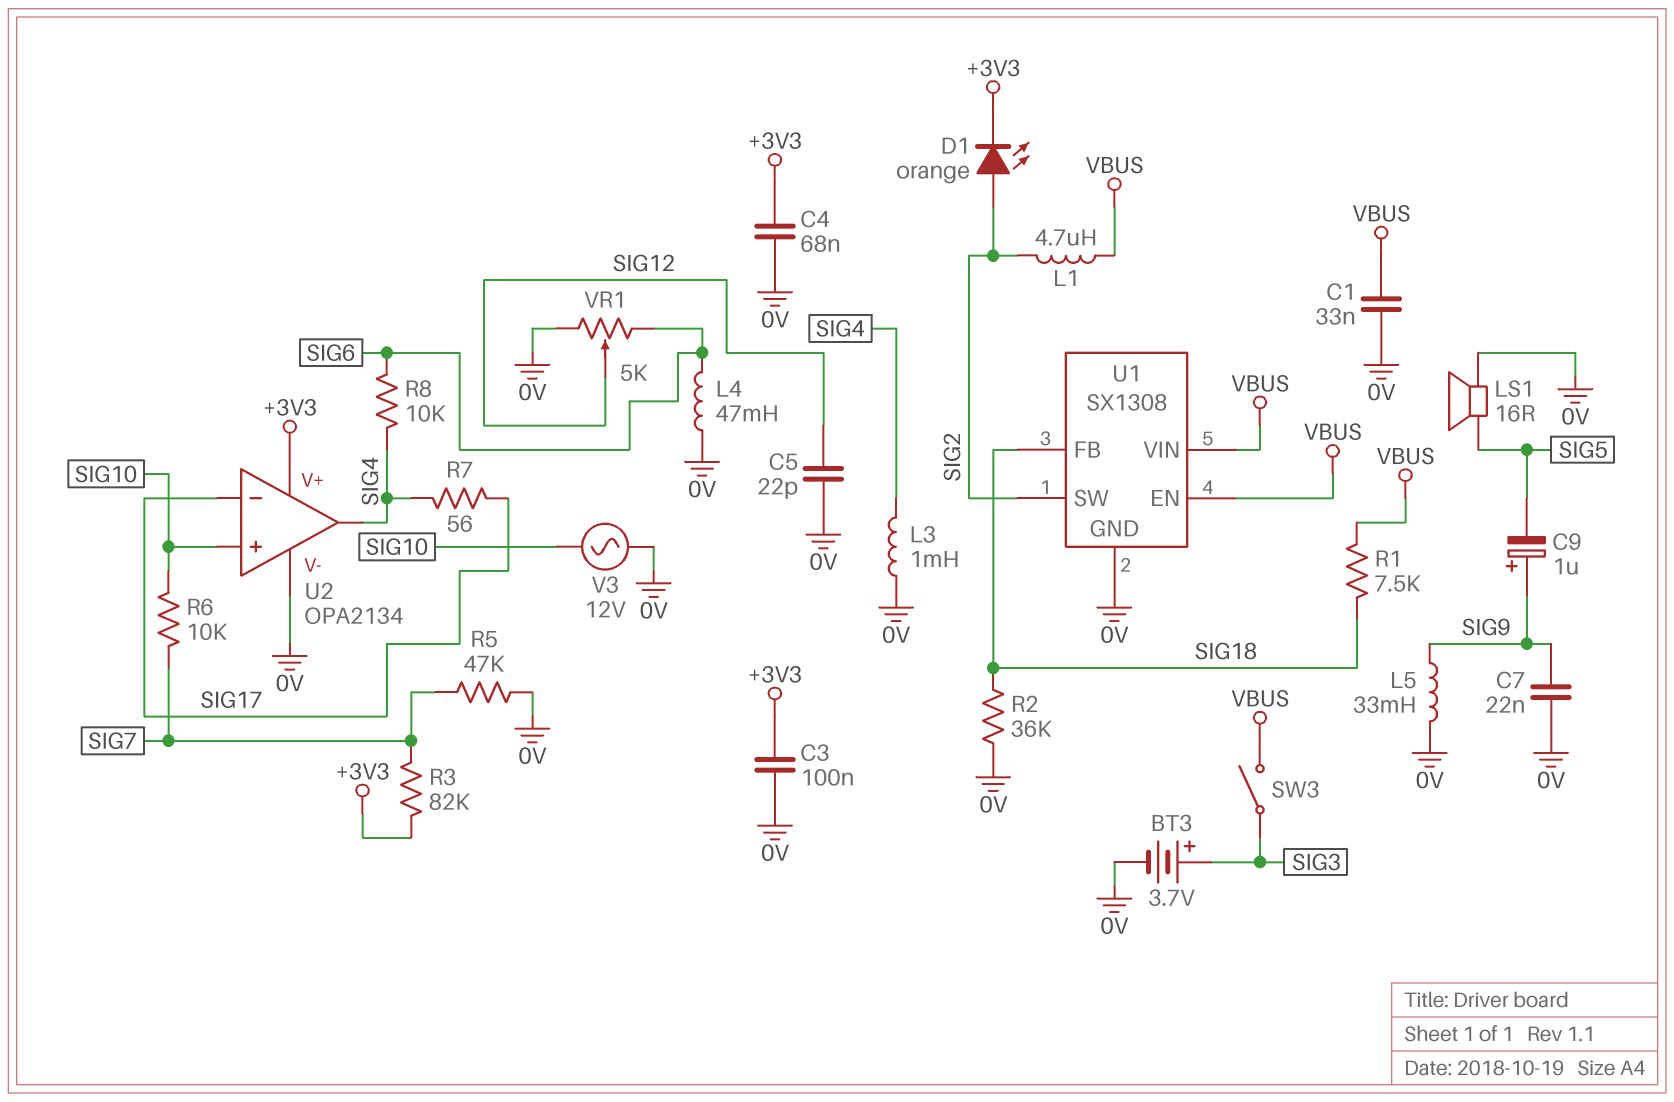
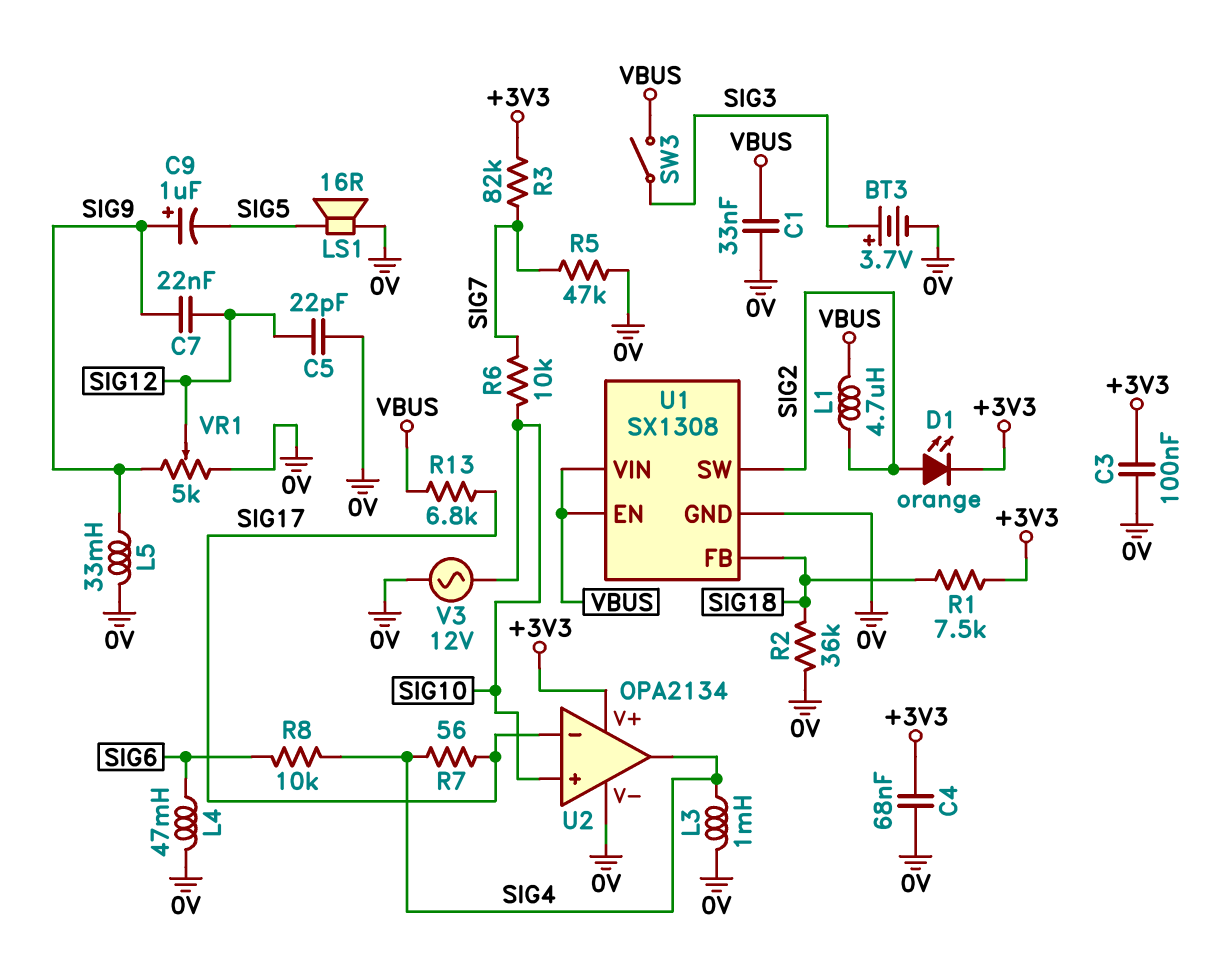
C7: 22nF (0V, SIG9) -> 22nF (SIG9, SIG12)
R1: 7.5k (SIG18, VBUS) -> 7.5k (+3V3, SIG18)
R13: none -> 6.8k (SIG17, VBUS)
VR1: 5k (0V, SIG6, wiper SIG12) -> 5k (0V, SIG9, wiper SIG12)

